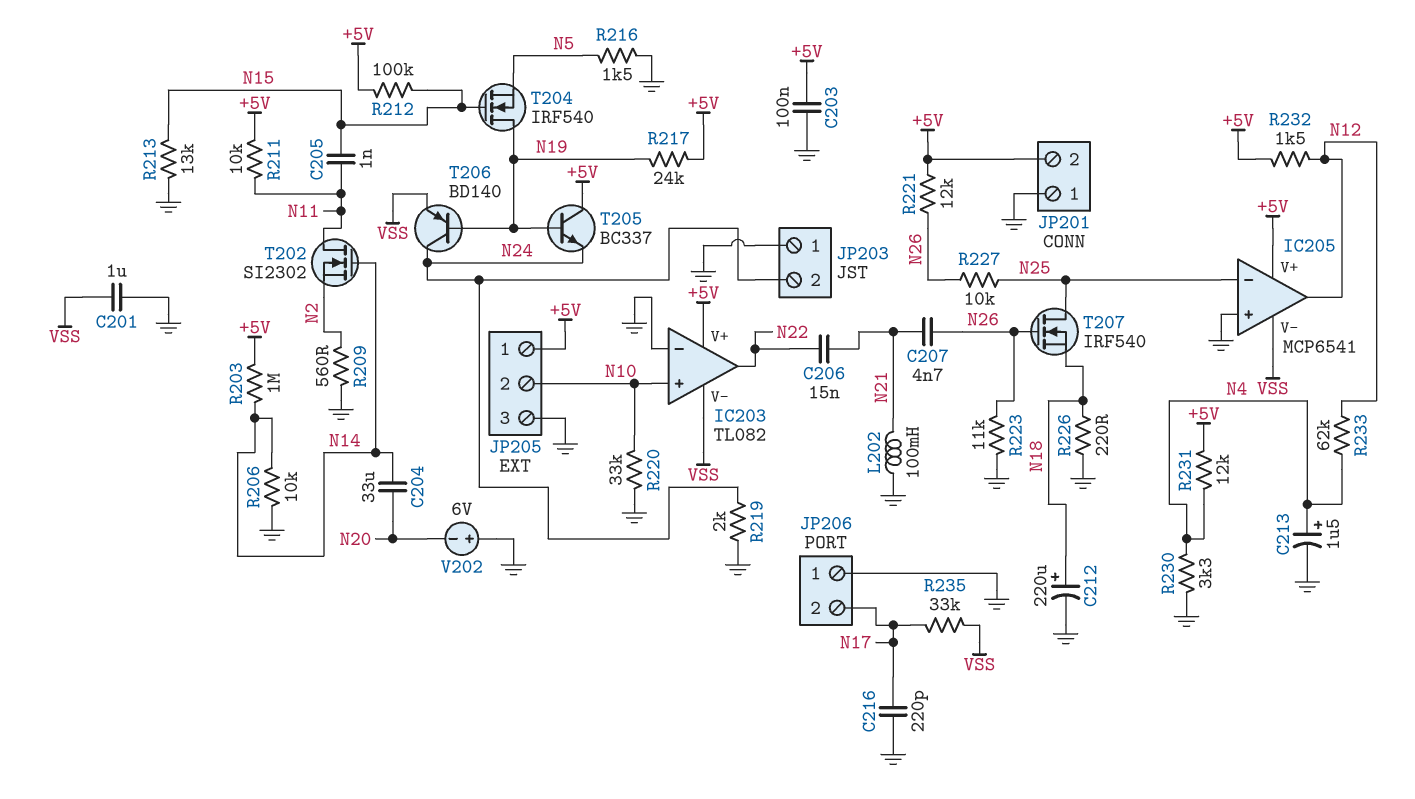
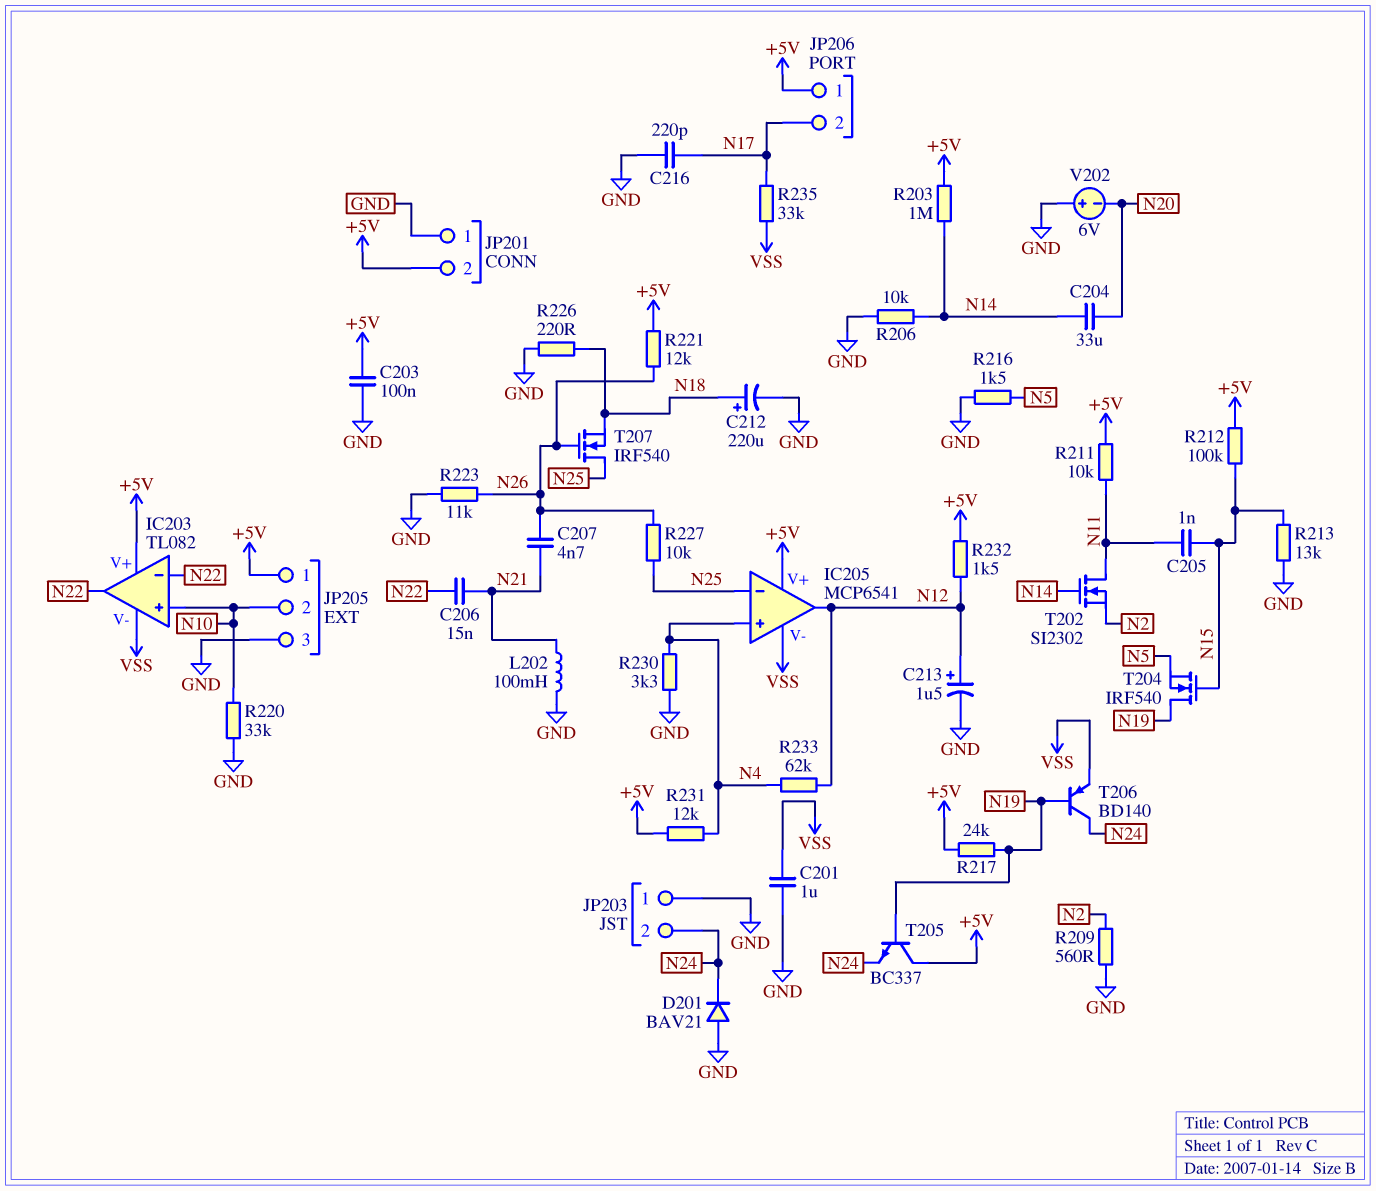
C213: 1.5uF (plus N4, minus GND) -> 1.5uF (plus N12, minus GND)
D201: none -> diode BAV21 (A GND, K N24)
IC203 pin in-: GND -> N22
IC205 pin in+: GND -> N4
JP206 pin 1: GND -> +5V
R219: 2k (GND, N24) -> none

